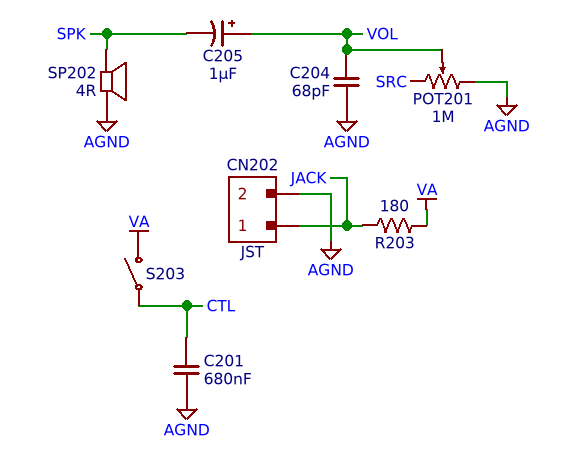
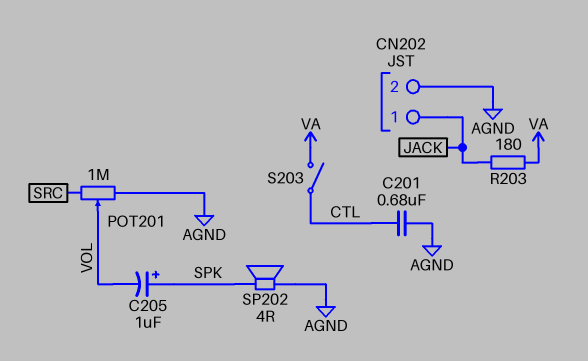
C204: 68pF (AGND, VOL) -> none
C205: 1uF (plus VOL, minus SPK) -> 1uF (plus SPK, minus VOL)

